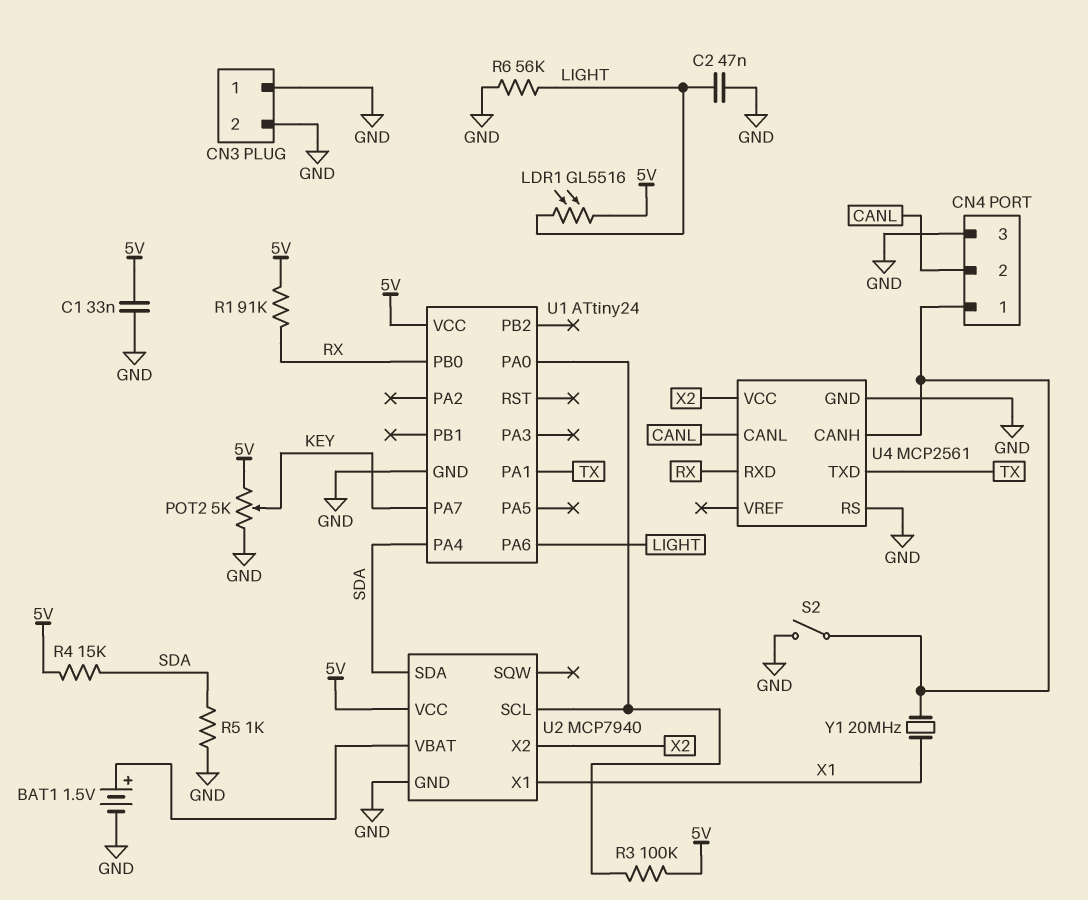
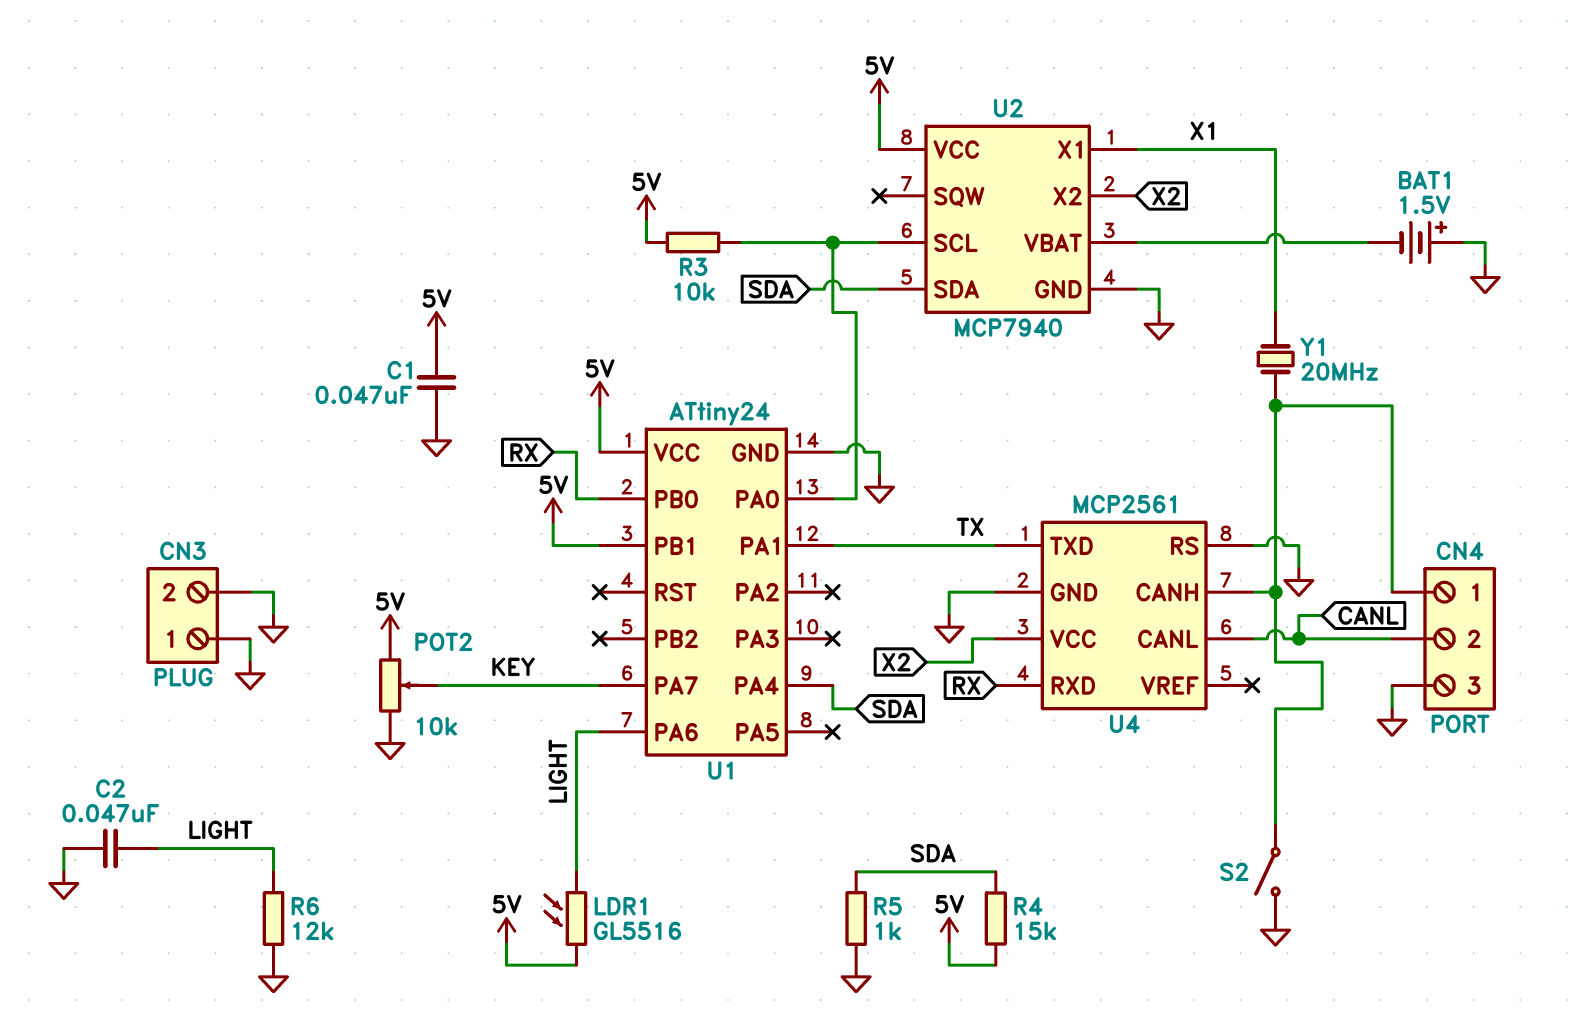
BAT1: 1.5V (plus U2/VBAT, minus GND) -> 1.5V (plus GND, minus U2/VBAT)
C1: 33nF (5V, GND) -> 47nF (5V, GND)
POT2: 5k (5V, GND, wiper KEY) -> 10k (5V, GND, wiper KEY)
R1: 91k (5V, RX) -> none
R3: 100k (5V, U1/PA0) -> 10k (5V, U1/PA0)
R6: 56k (GND, LIGHT) -> 12k (GND, LIGHT)
U1 pin PB1: none -> 5V

